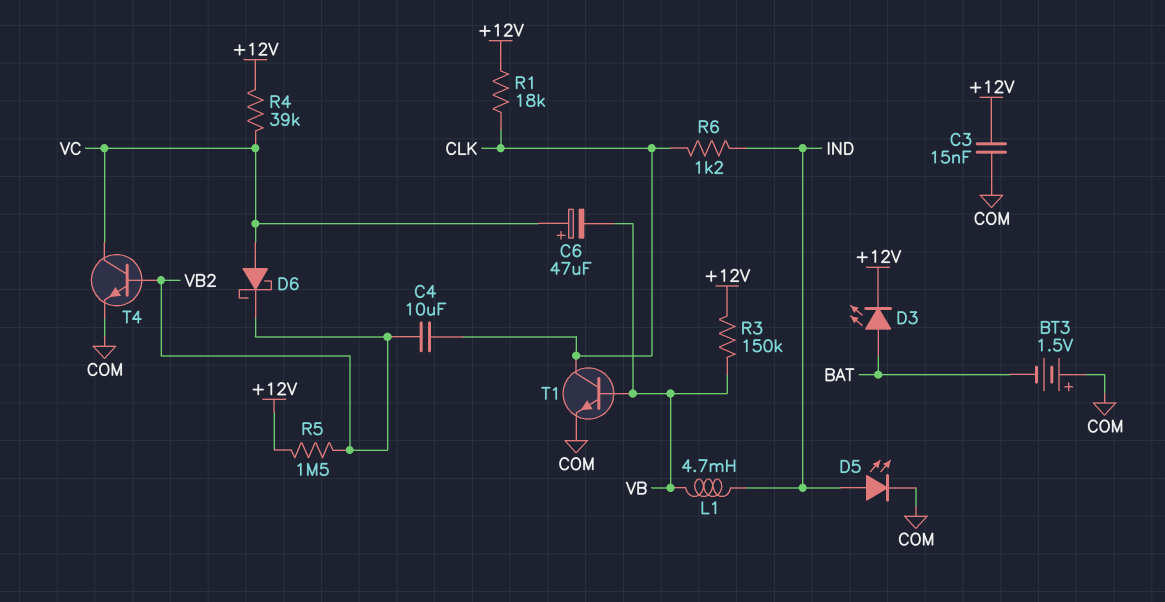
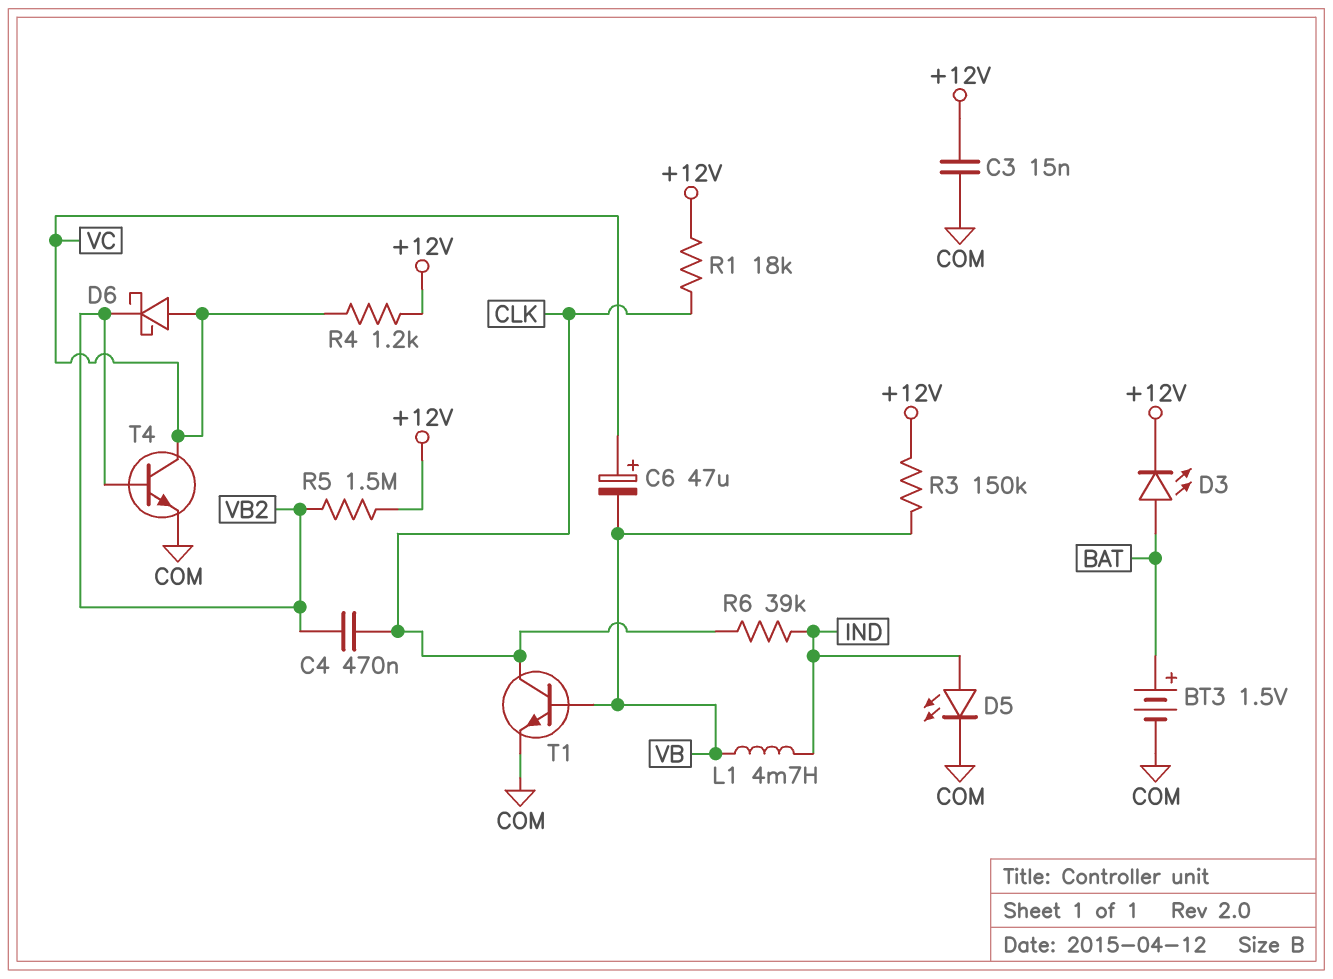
BT3: 1.5V (plus COM, minus BAT) -> 1.5V (plus BAT, minus COM)
C4: 10uF (CLK, VB2) -> 470nF (CLK, VB2)
R4: 39k (+12V, VC) -> 1.2k (+12V, VC)
R6: 1.2k (CLK, IND) -> 39k (CLK, IND)

